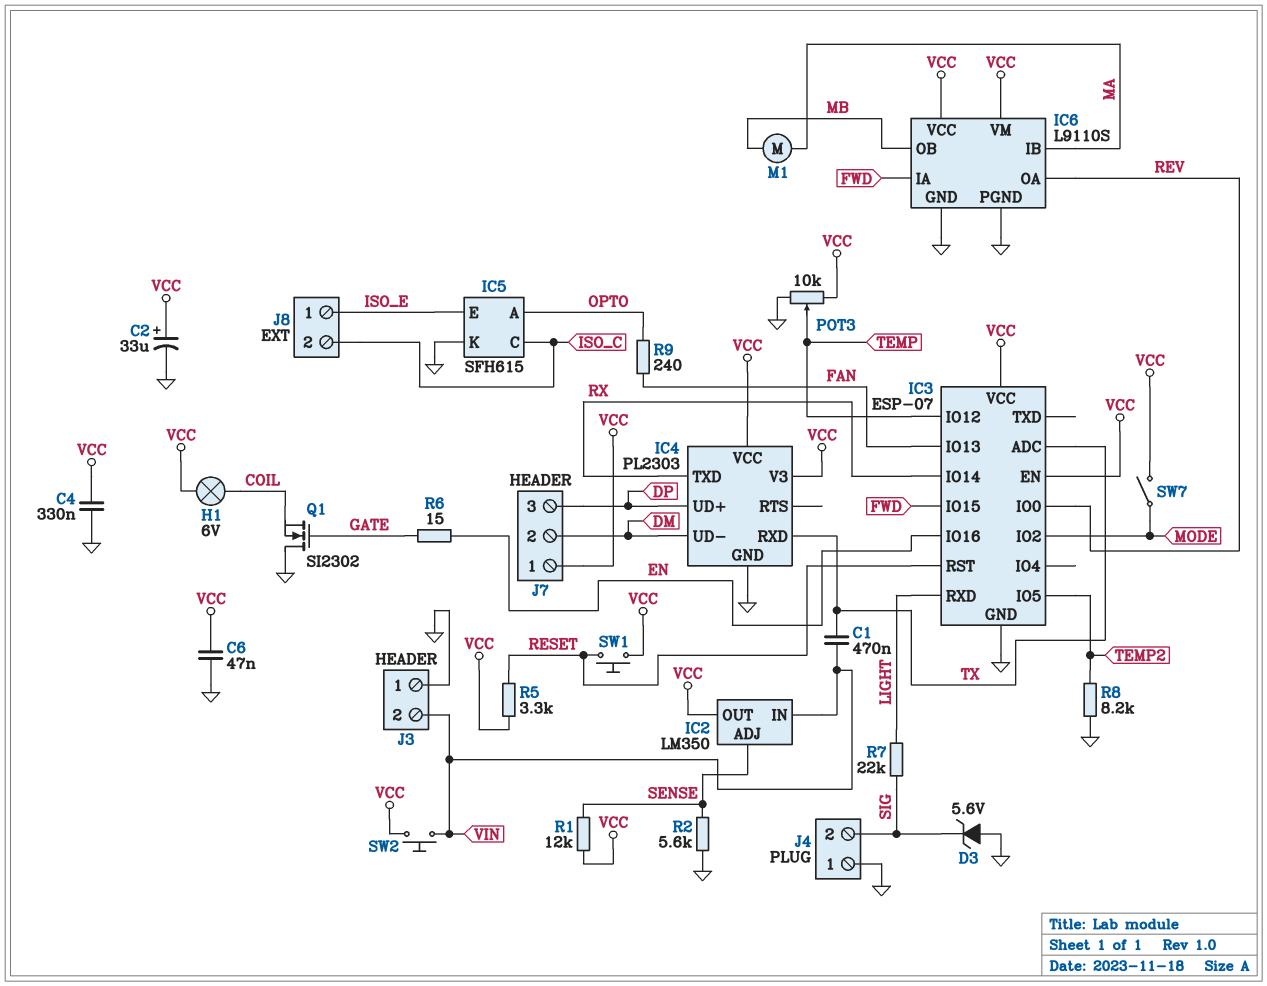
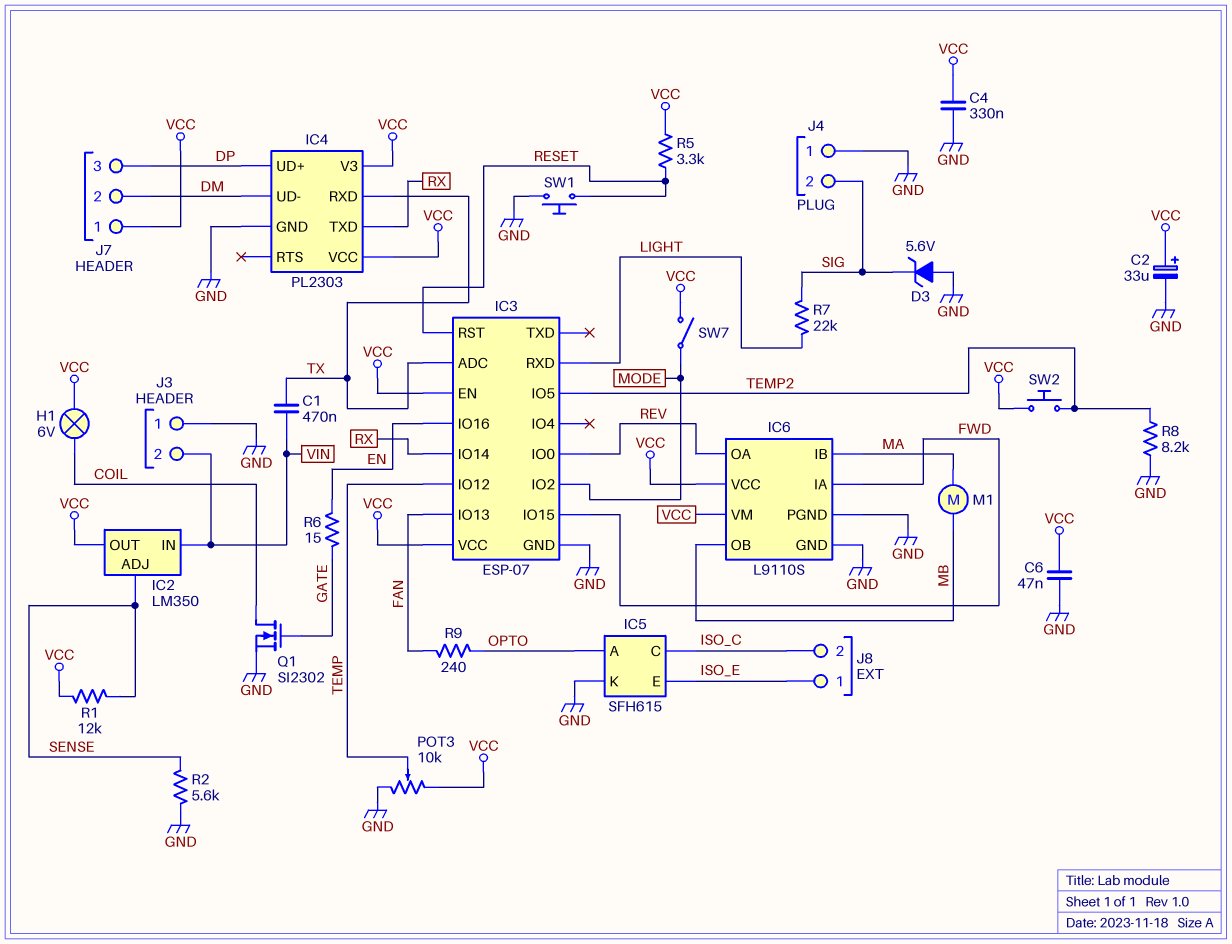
Q1: NMOS SI2302 (G GATE, D GND, S COIL) -> NMOS SI2302 (G GATE, D COIL, S GND)
SW1: button (RESET, VCC) -> button (GND, RESET)
SW2: button (VCC, VIN) -> button (TEMP2, VCC)

